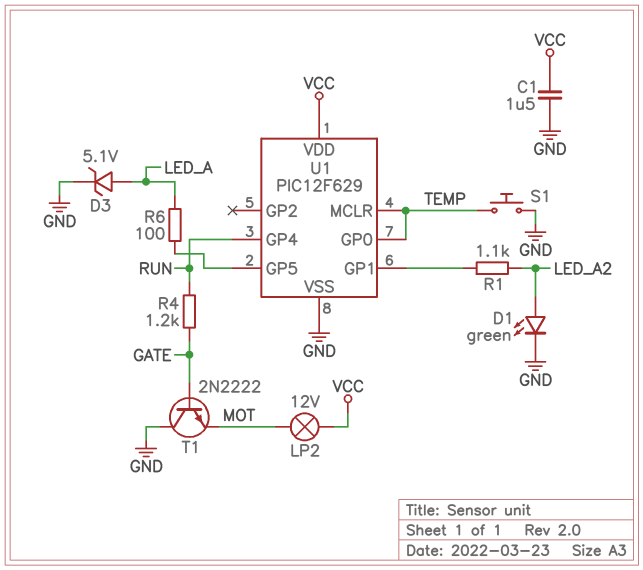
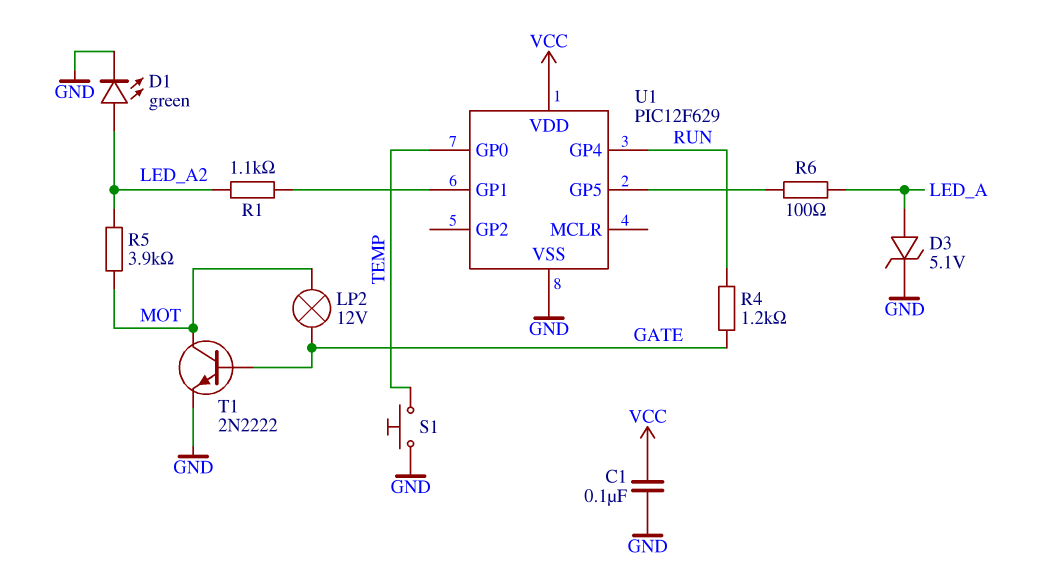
C1: 1.5uF (GND, VCC) -> 100nF (GND, VCC)
LP2: lamp 12V (MOT, VCC) -> lamp 12V (GATE, MOT)
R5: none -> 3.9k (LED_A2, MOT)
T1: NPN 2N2222 (B GATE, C GND, E MOT) -> NPN 2N2222 (B GATE, C MOT, E GND)
U1 pin MCLR: TEMP -> none

